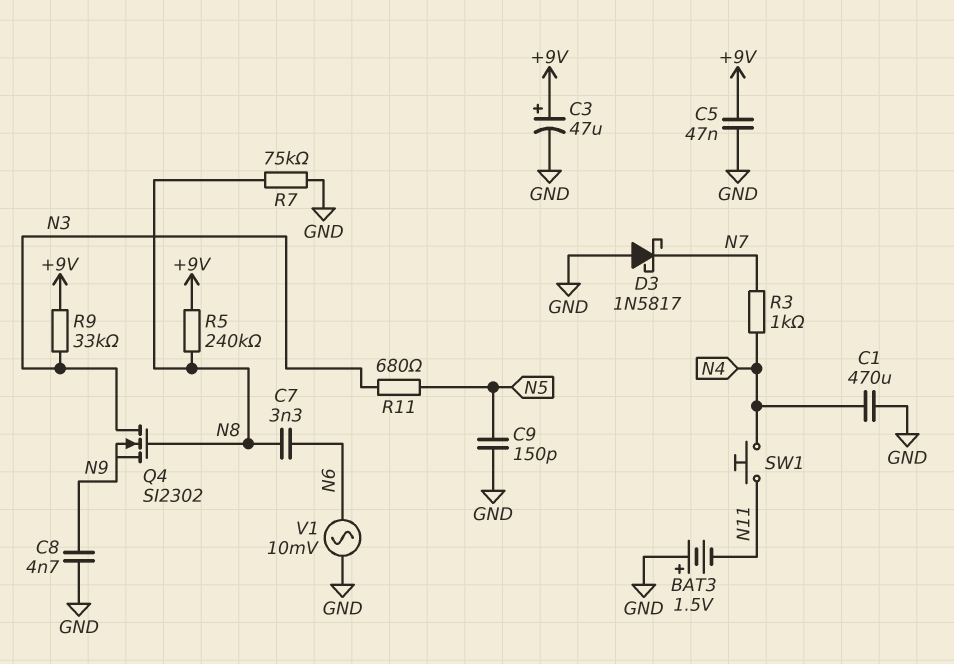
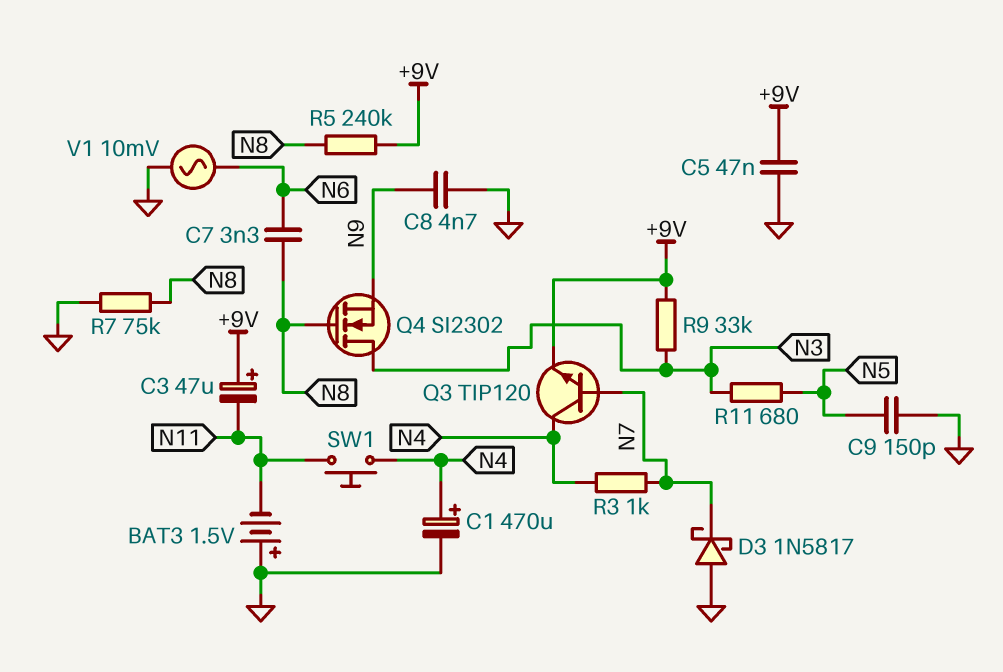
C1: 470uF (GND, N4) -> 470uF (plus N4, minus GND)
C3: 47uF (plus +9V, minus GND) -> 47uF (plus +9V, minus N11)
Q3: none -> NPN TIP120 (B N7, C N4, E +9V)

